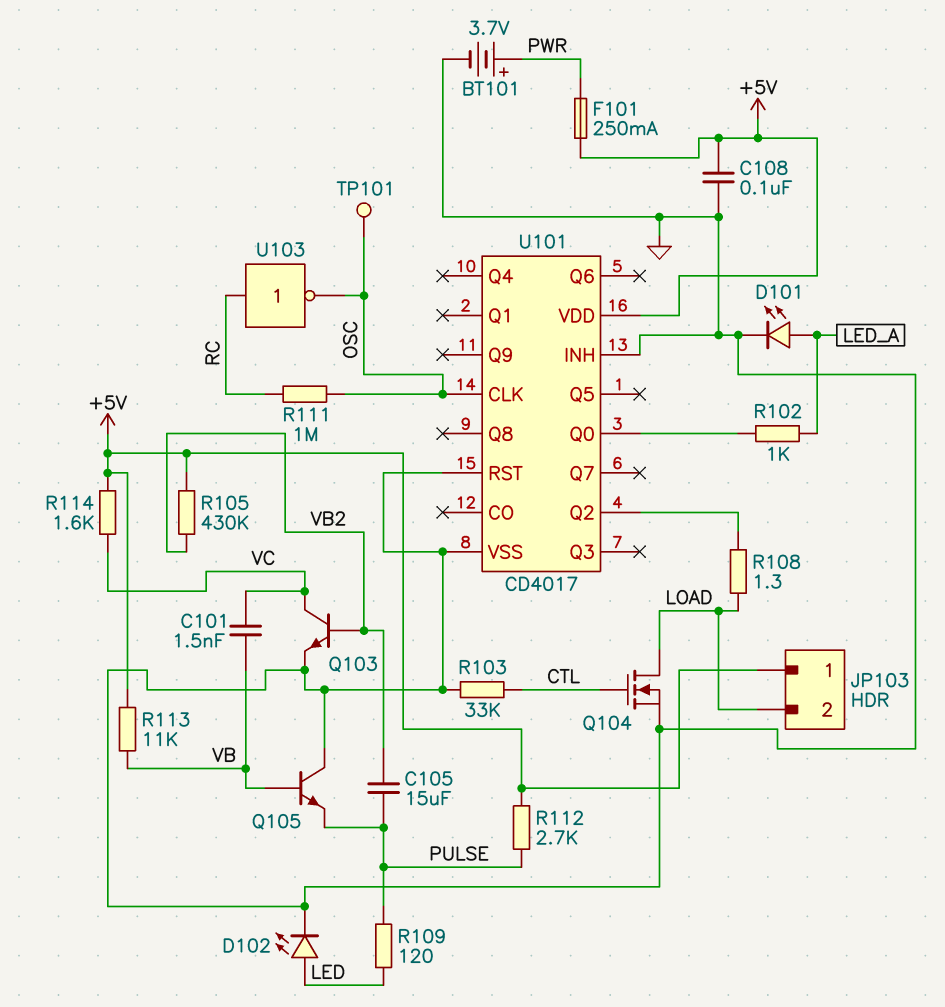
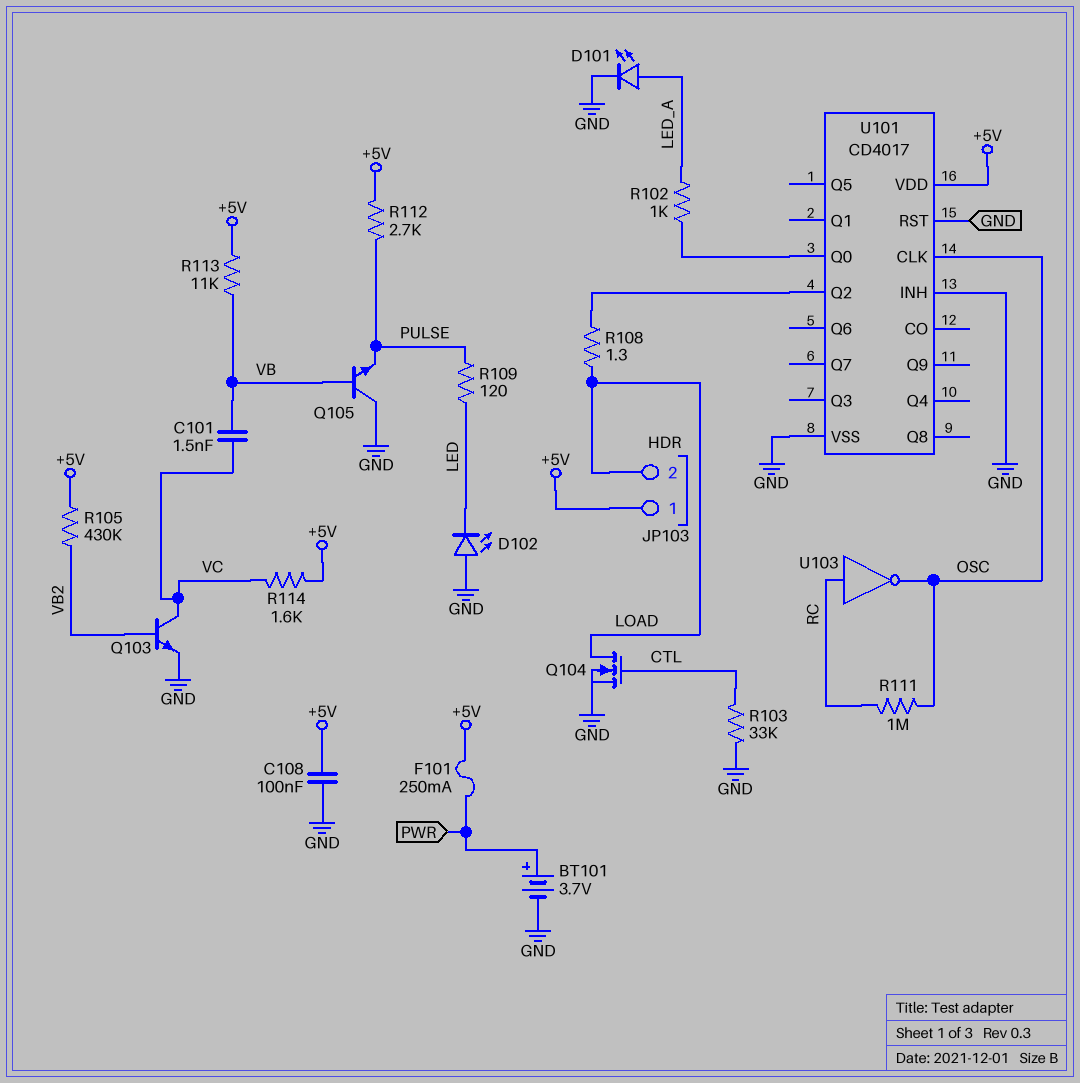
C105: 15uF (PULSE, VB2) -> none
D102: LED (A LED, K GND) -> LED (A GND, K LED)
TP101: test point (OSC) -> none

